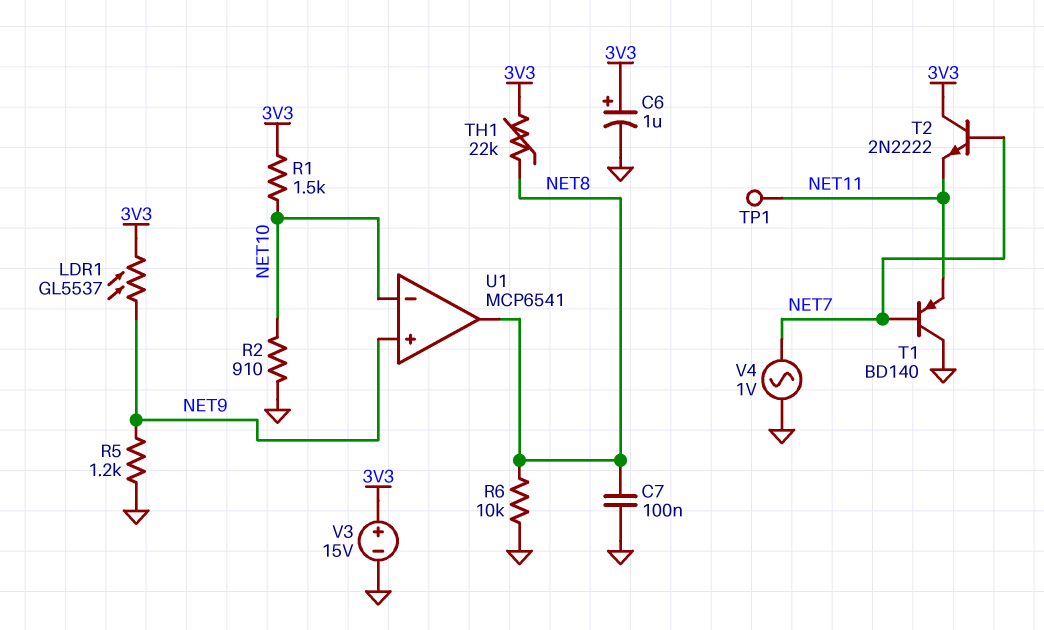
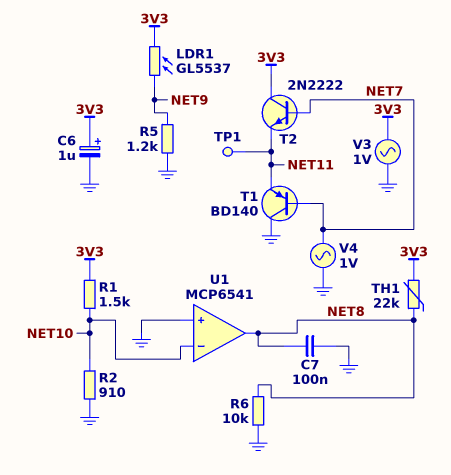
U1 pin in+: NET9 -> GND
V3: 15V (plus 3V3, minus GND) -> AC 1V (3V3, GND)

